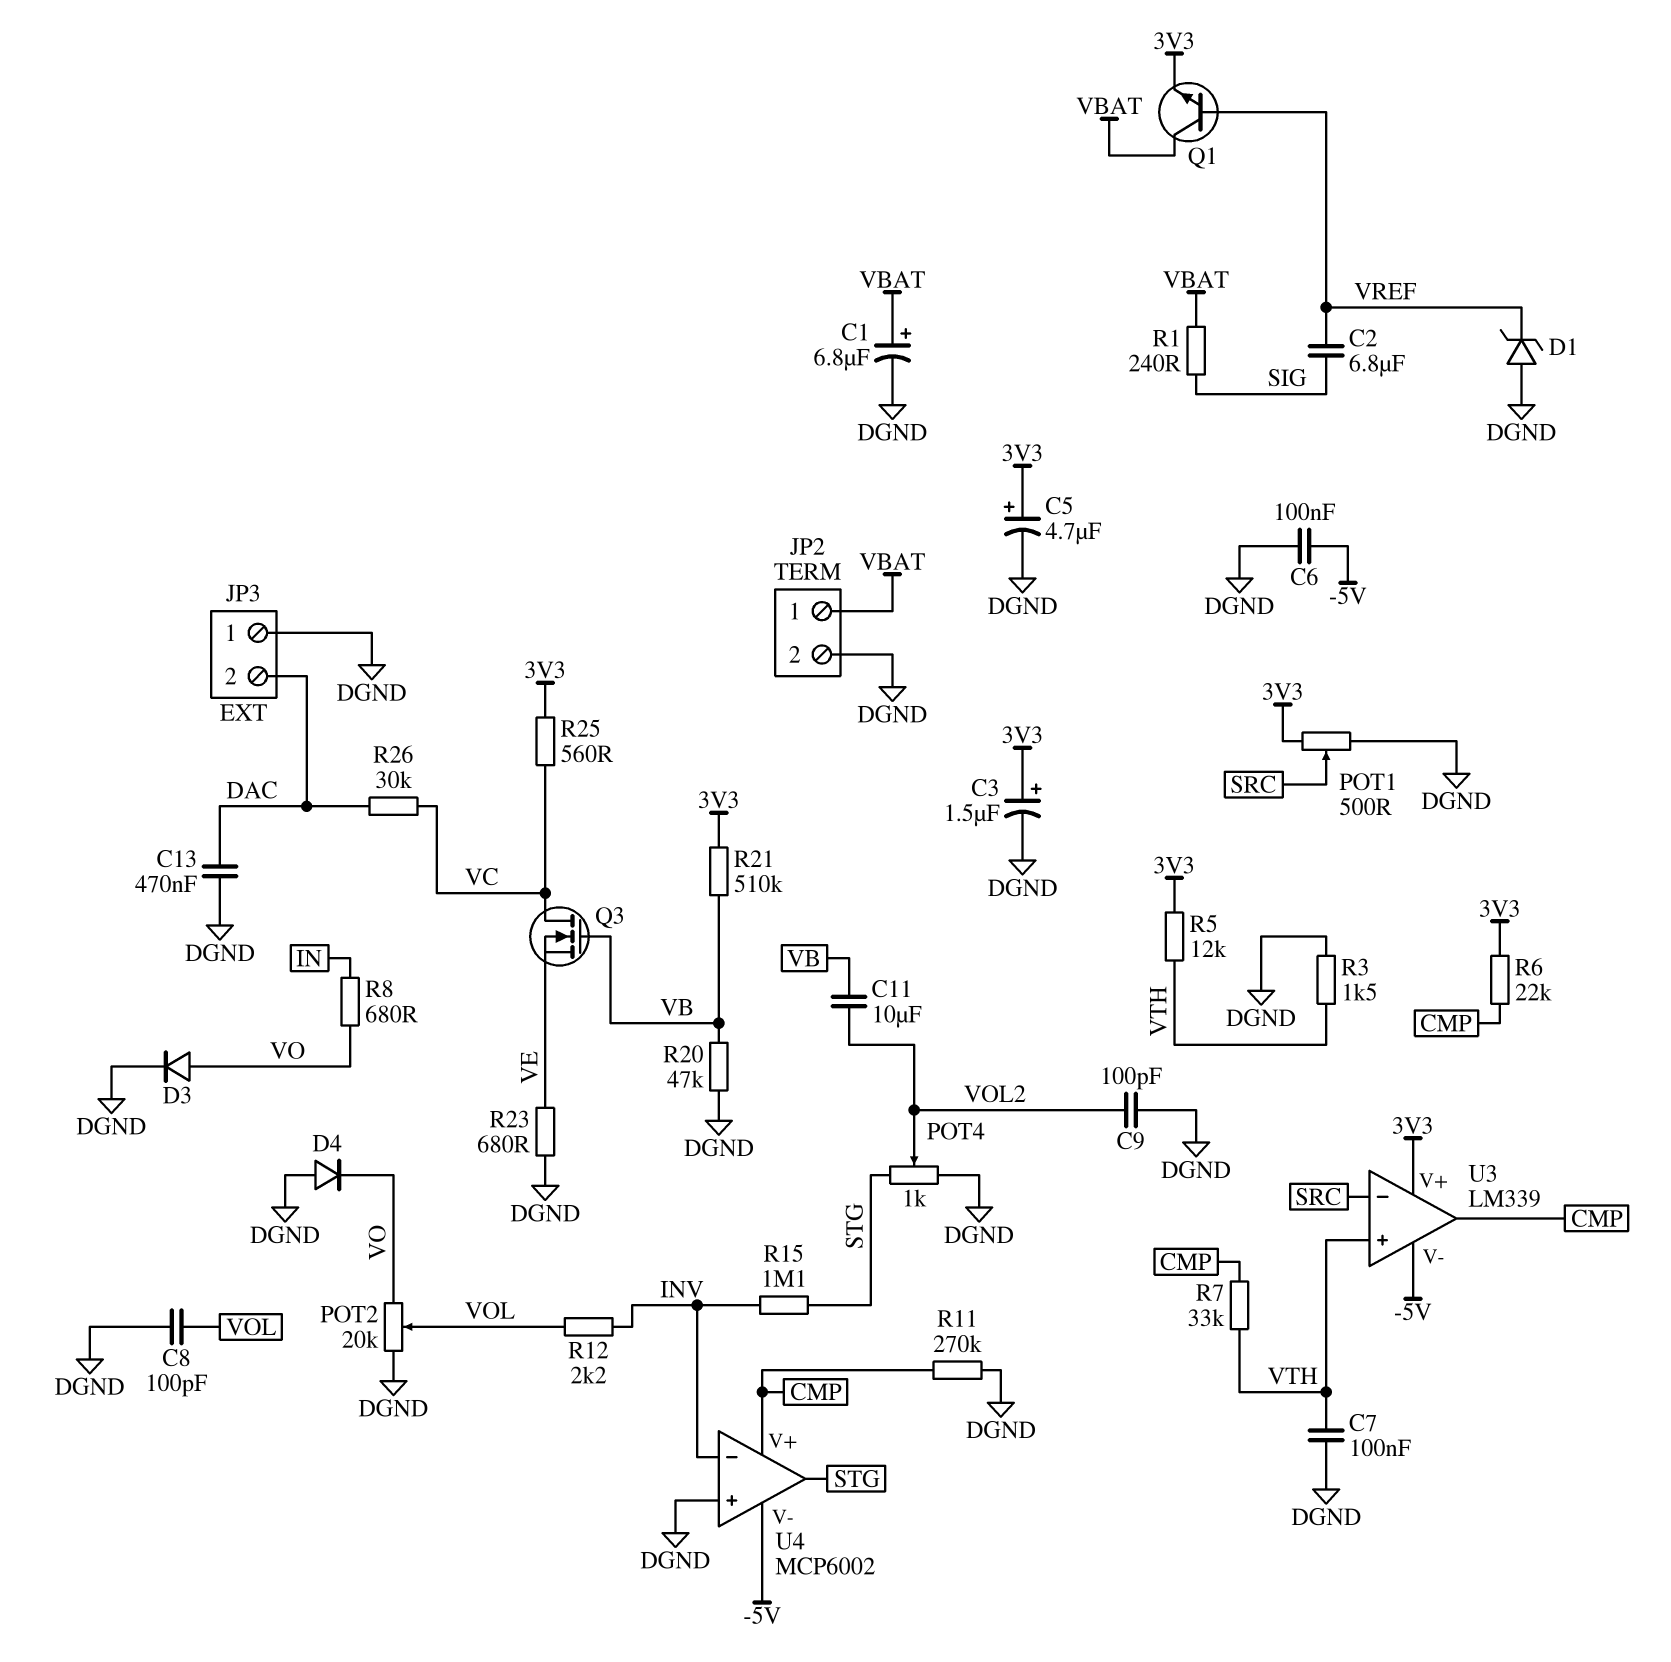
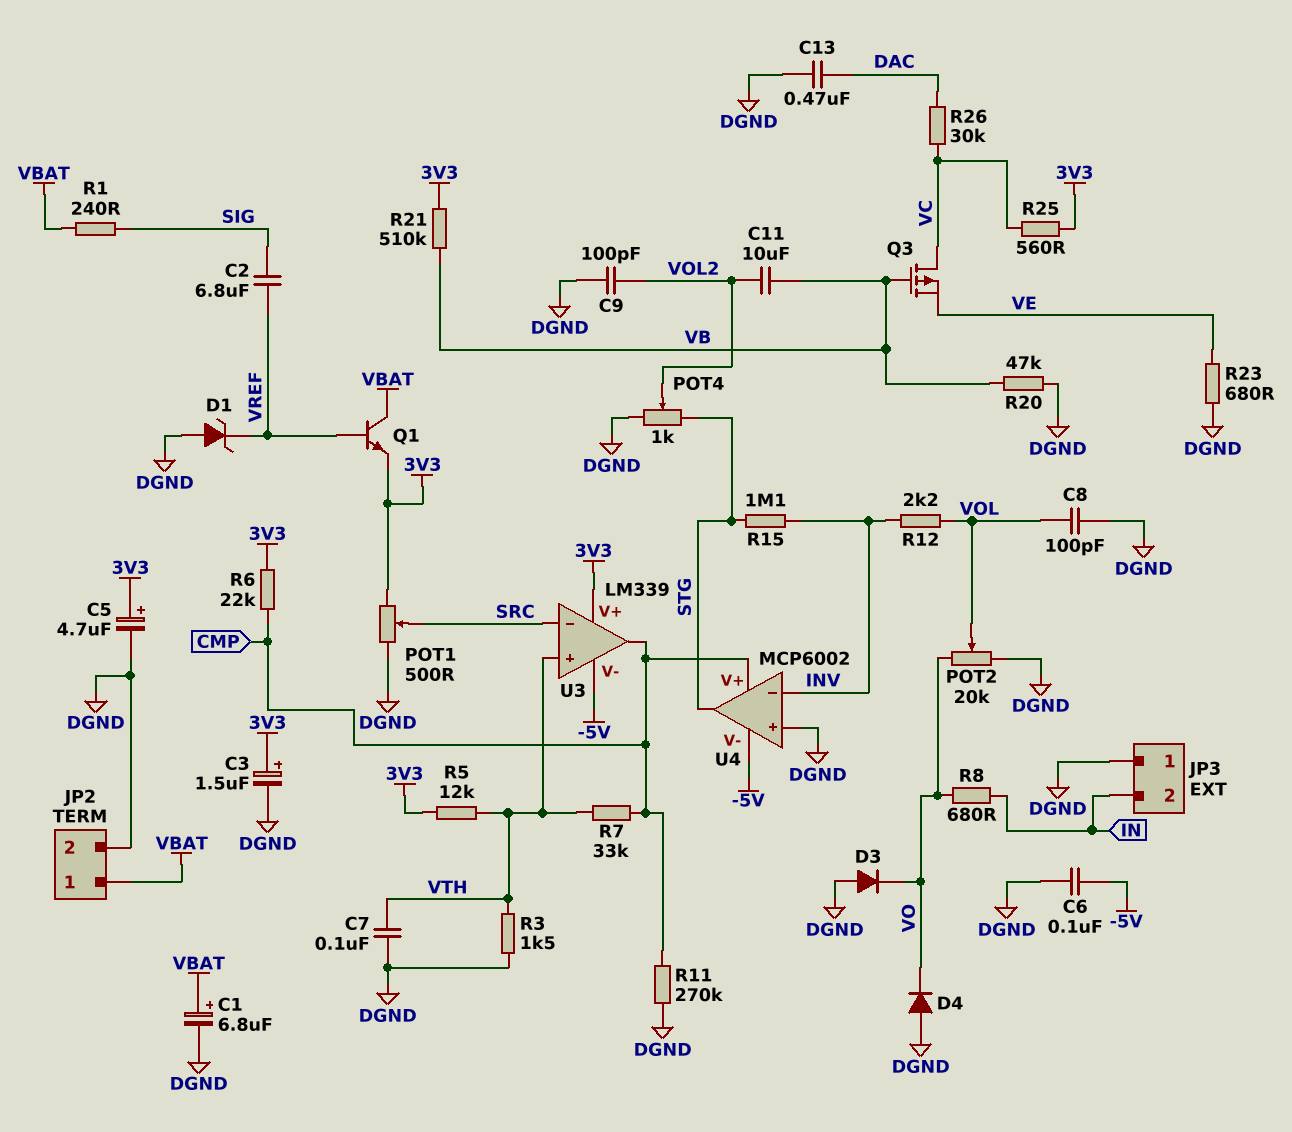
D3: diode (A VO, K DGND) -> diode (A DGND, K VO)
JP3 pin 2: DAC -> IN
Q3: NMOS (G VB, D VC, S VE) -> PMOS (G VB, D VC, S VE)

